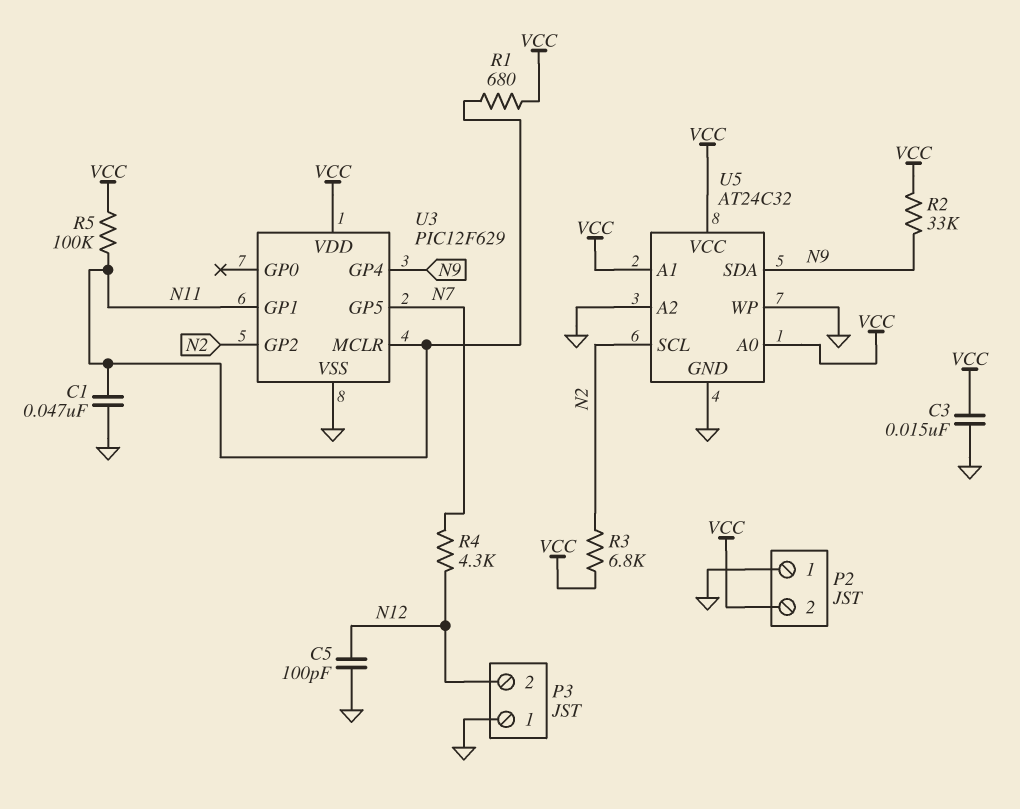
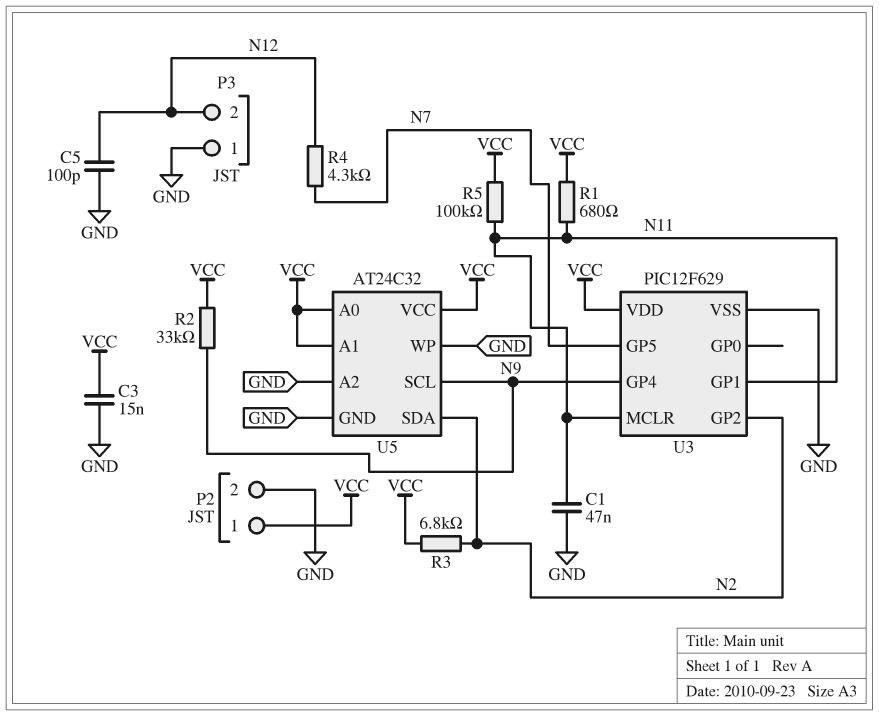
P2 pin 1: GND -> VCC
P2 pin 2: VCC -> GND
U5 pin SCL: N2 -> N9
U5 pin SDA: N9 -> N2

